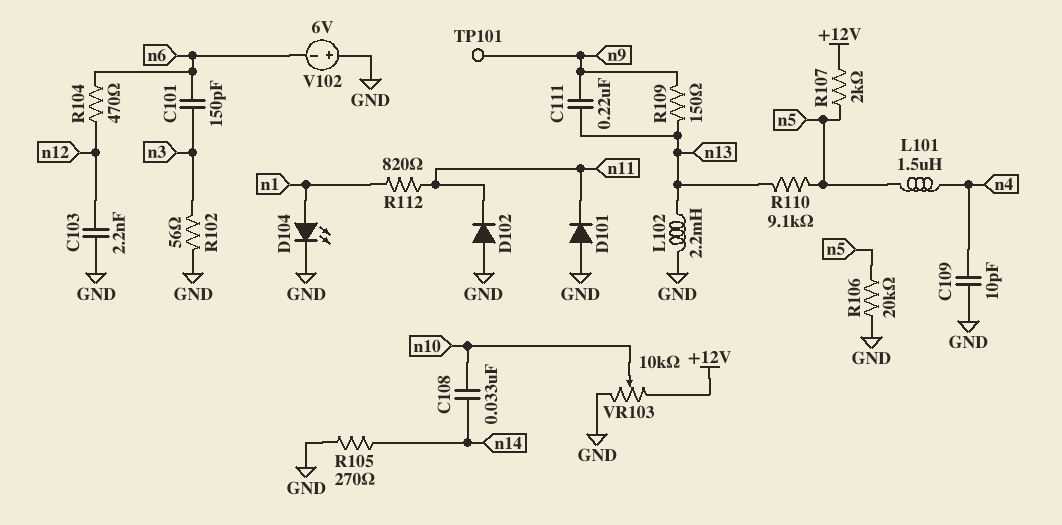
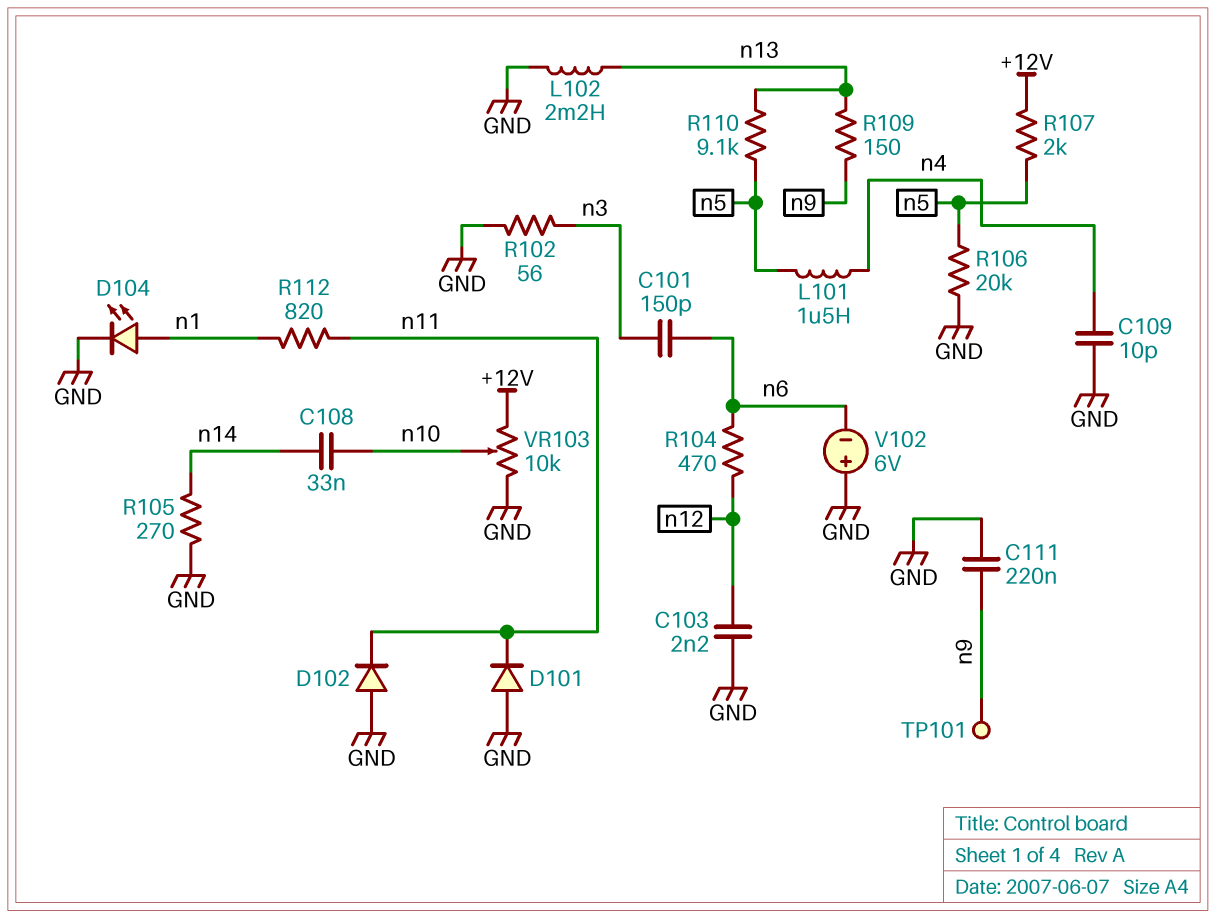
C111: 220nF (n9, n13) -> 220nF (GND, n9)

